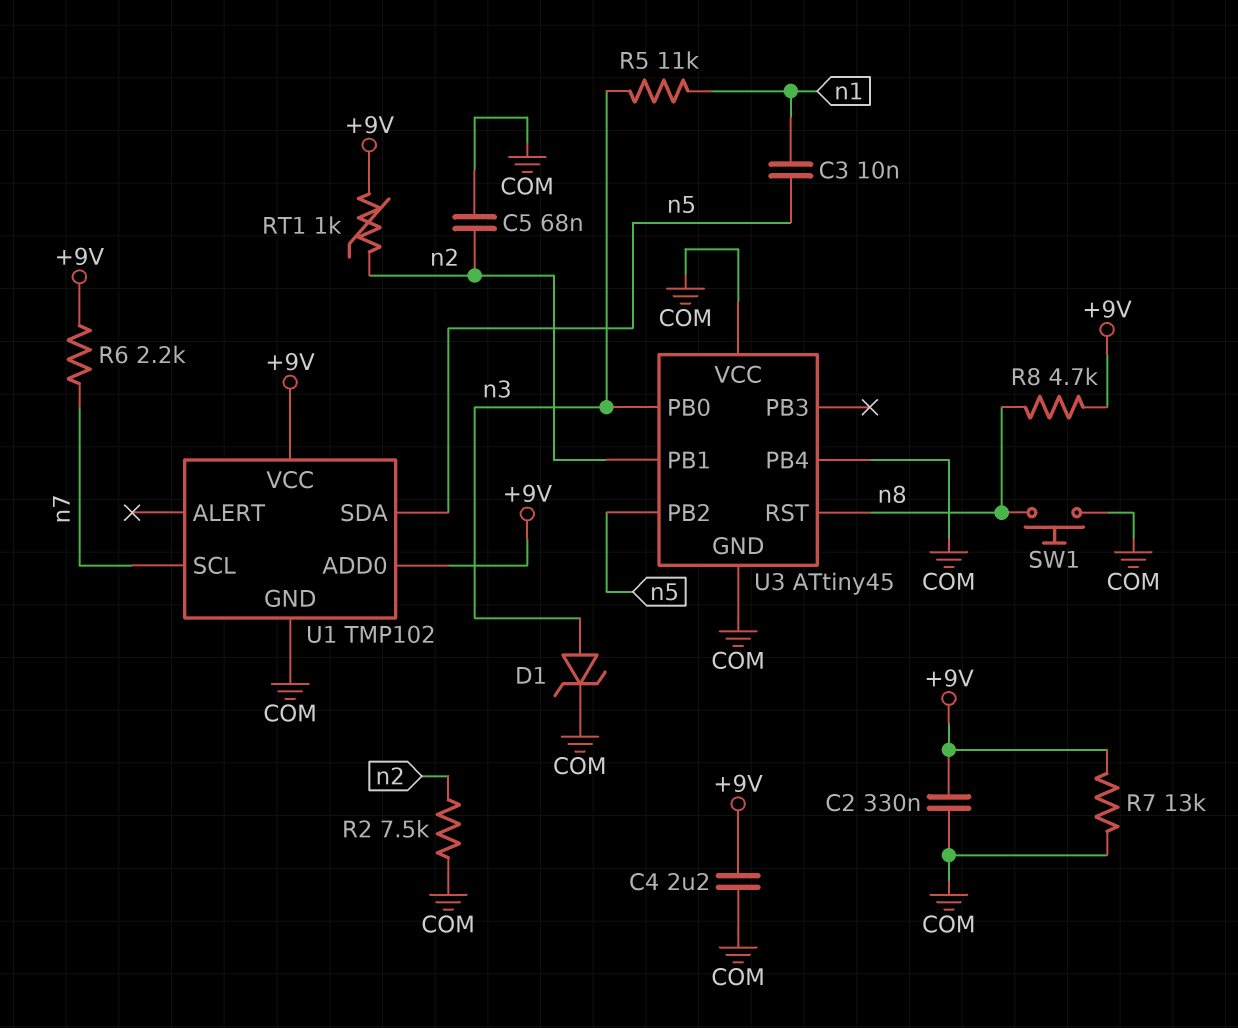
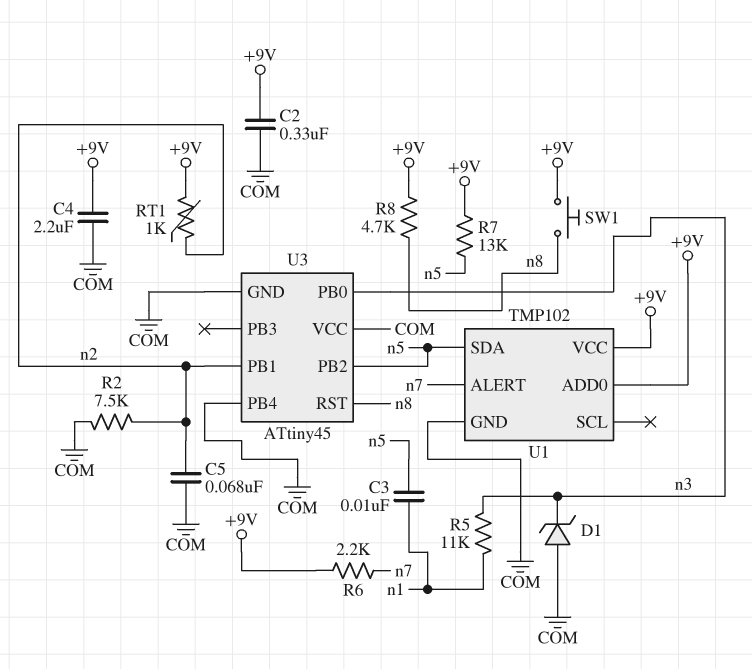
D1: zener (A n3, K COM) -> zener (A COM, K n3)
R7: 13k (+9V, COM) -> 13k (+9V, n5)
SW1: button (COM, n8) -> button (+9V, n8)
U1 pin ALERT: none -> n7
U1 pin SCL: n7 -> none

